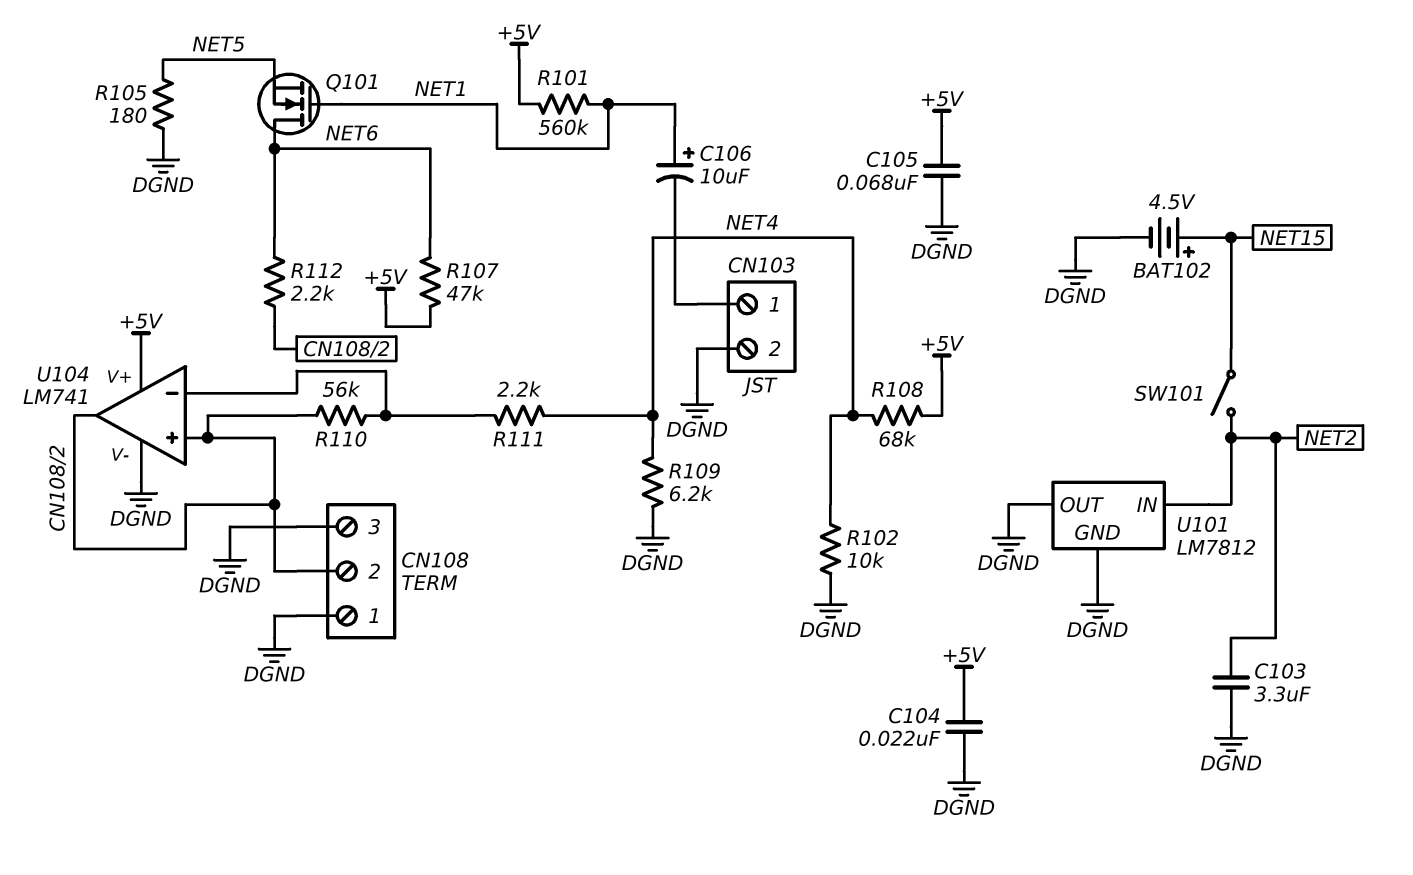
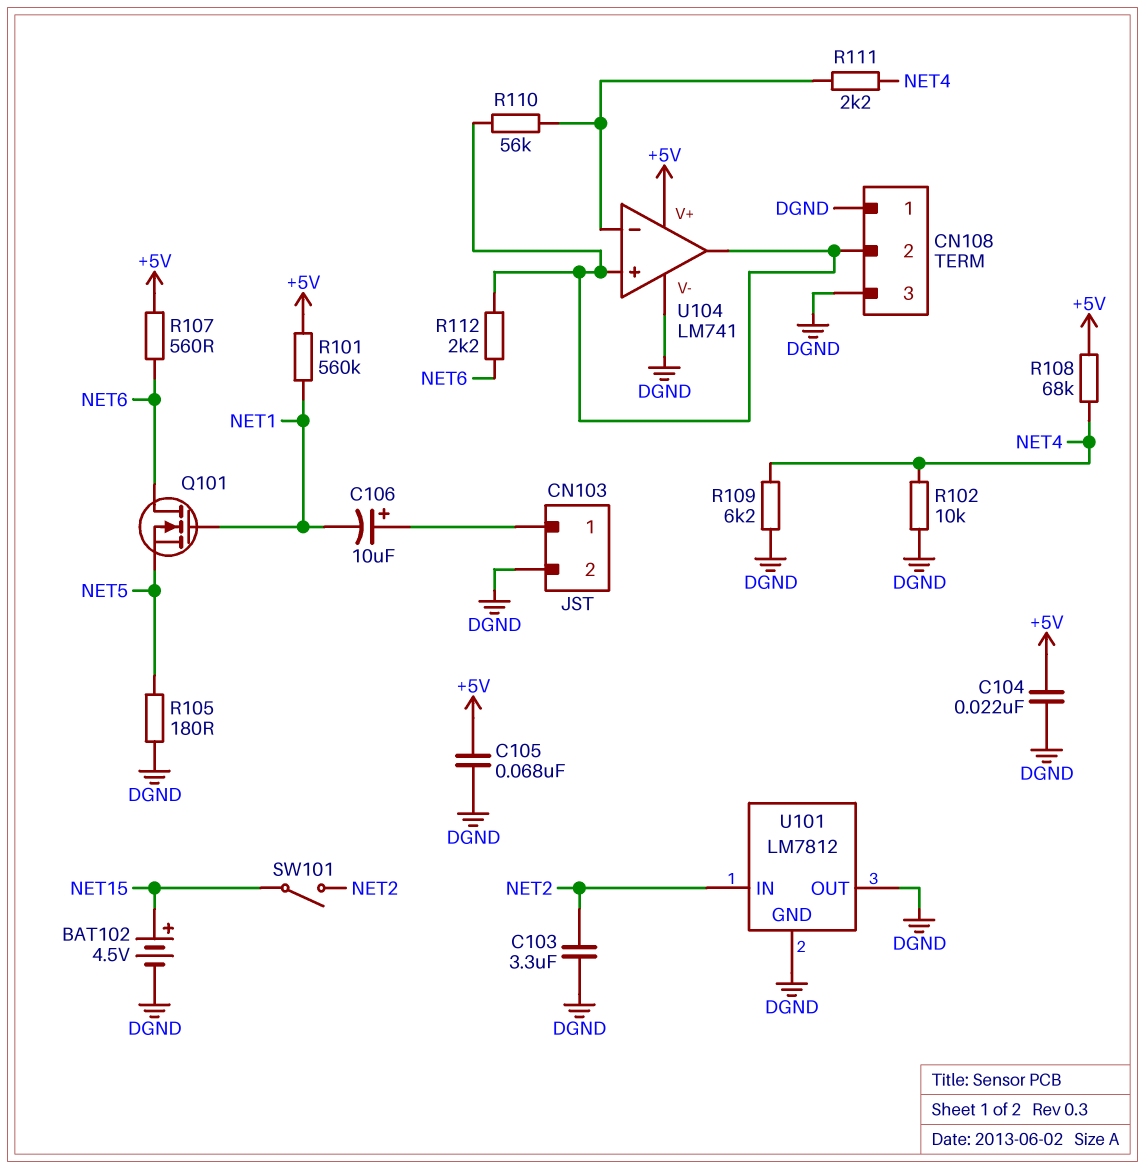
C106: 10uF (plus NET1, minus CN103/1) -> 10uF (plus CN103/1, minus NET1)
R107: 47k (+5V, NET6) -> 560 (+5V, NET6)

